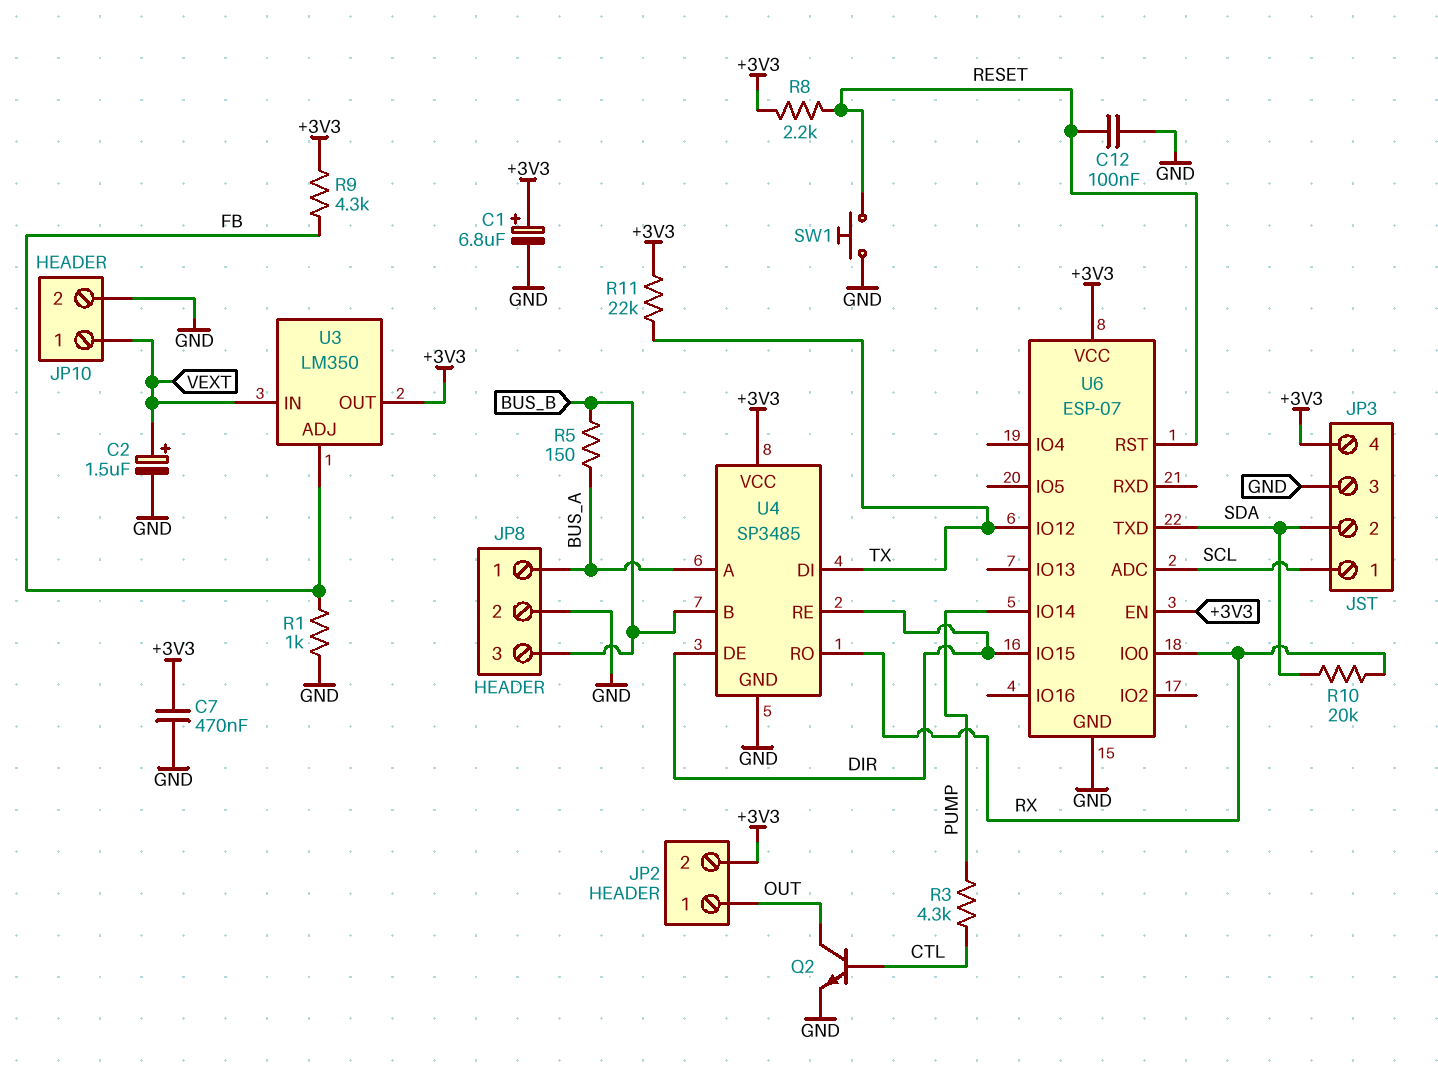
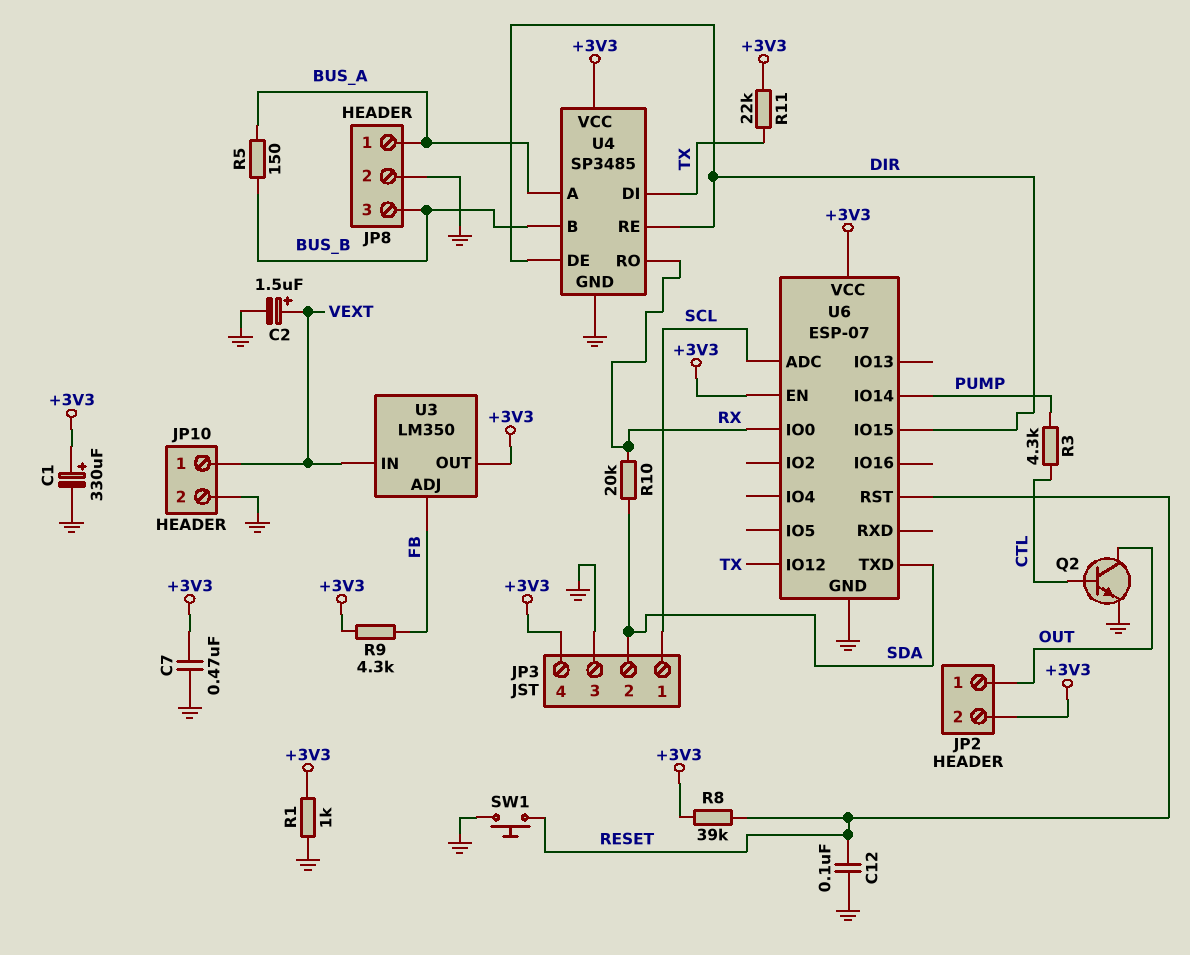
C1: 6.8uF (plus +3V3, minus GND) -> 330uF (plus +3V3, minus GND)
R1: 1k (FB, GND) -> 1k (+3V3, GND)
R8: 2.2k (+3V3, RESET) -> 39k (+3V3, RESET)

